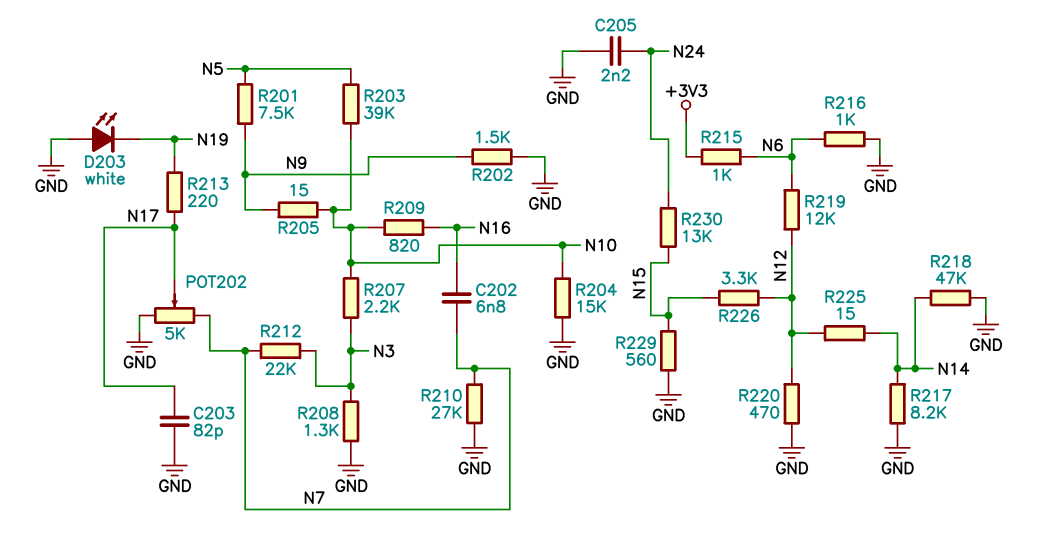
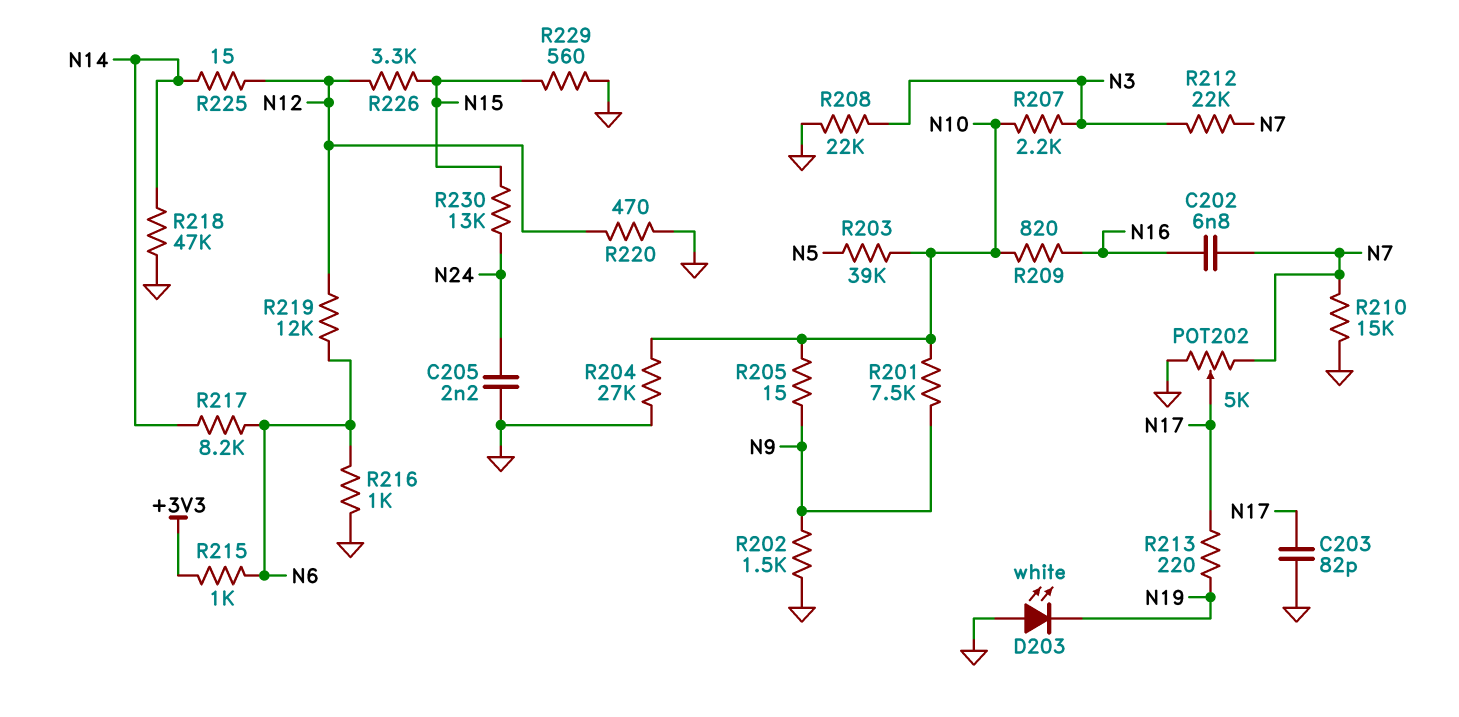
R201: 7.5k (N5, N9) -> 7.5k (N9, N10)
R204: 15k (GND, N10) -> 27k (GND, N10)
R208: 1.3k (GND, N3) -> 22k (GND, N3)
R210: 27k (GND, N7) -> 15k (GND, N7)
R217: 8.2k (GND, N14) -> 8.2k (N6, N14)

